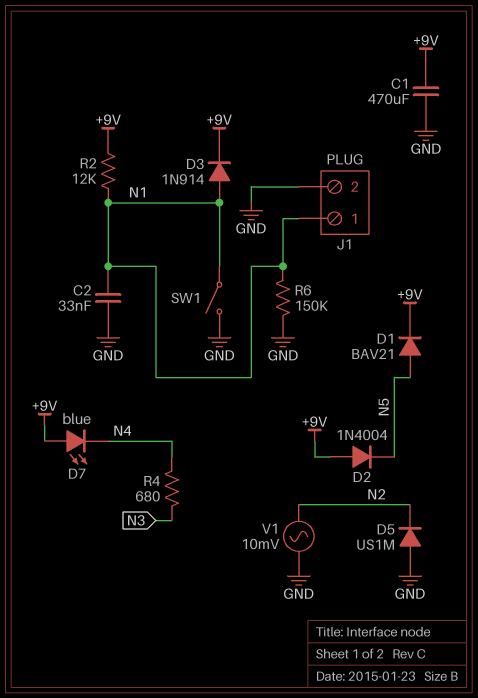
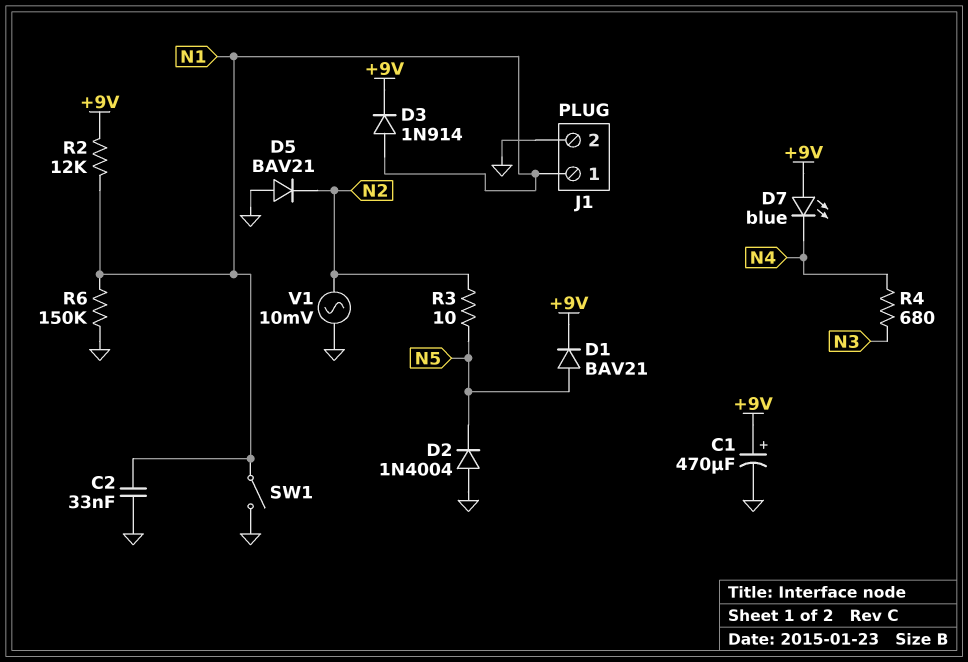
C1: 470uF (+9V, GND) -> 470uF (plus +9V, minus GND)
D2: diode 1N4004 (A +9V, K N5) -> diode 1N4004 (A GND, K N5)
D5: diode US1M (A GND, K N2) -> diode BAV21 (A GND, K N2)
R3: none -> 10 (N2, N5)

